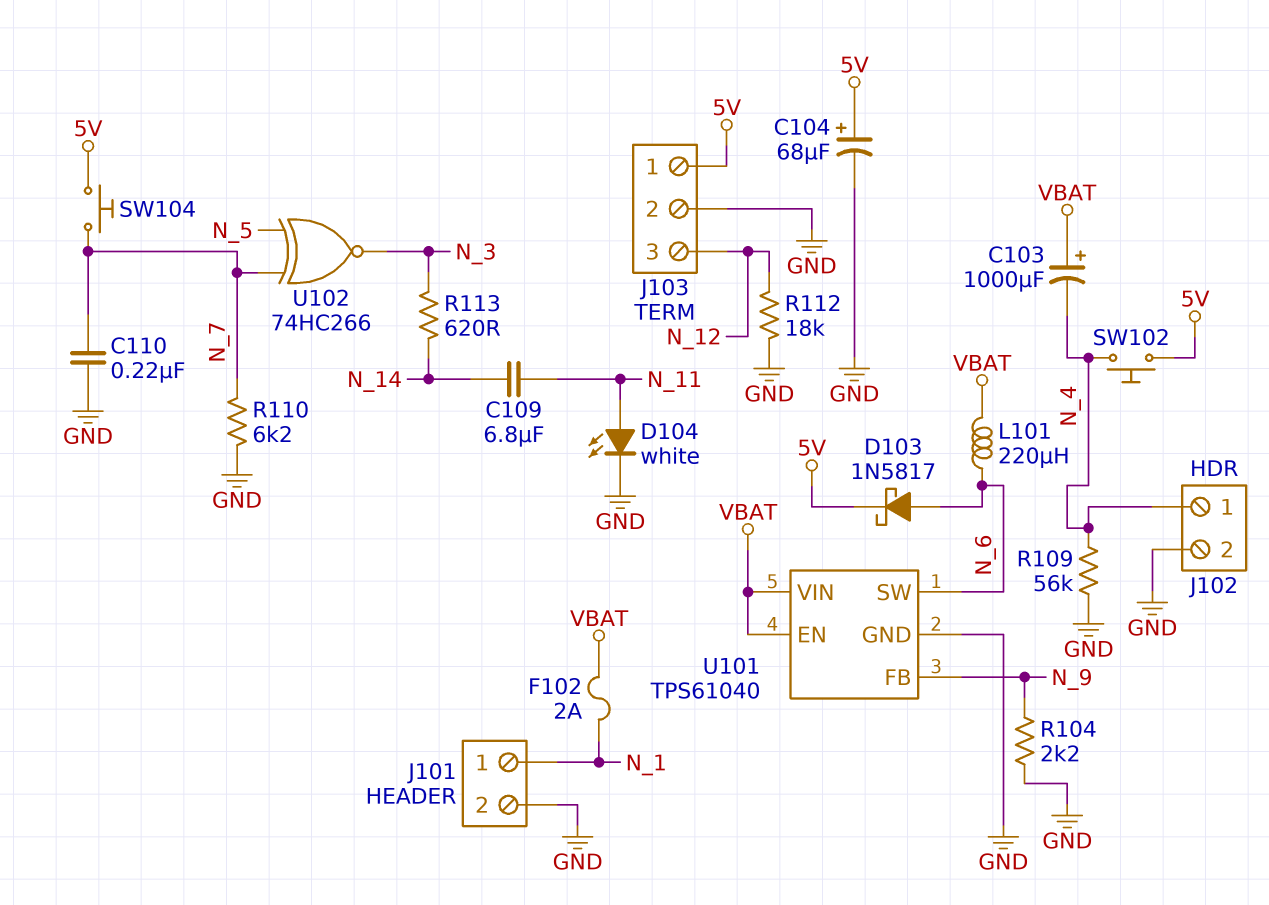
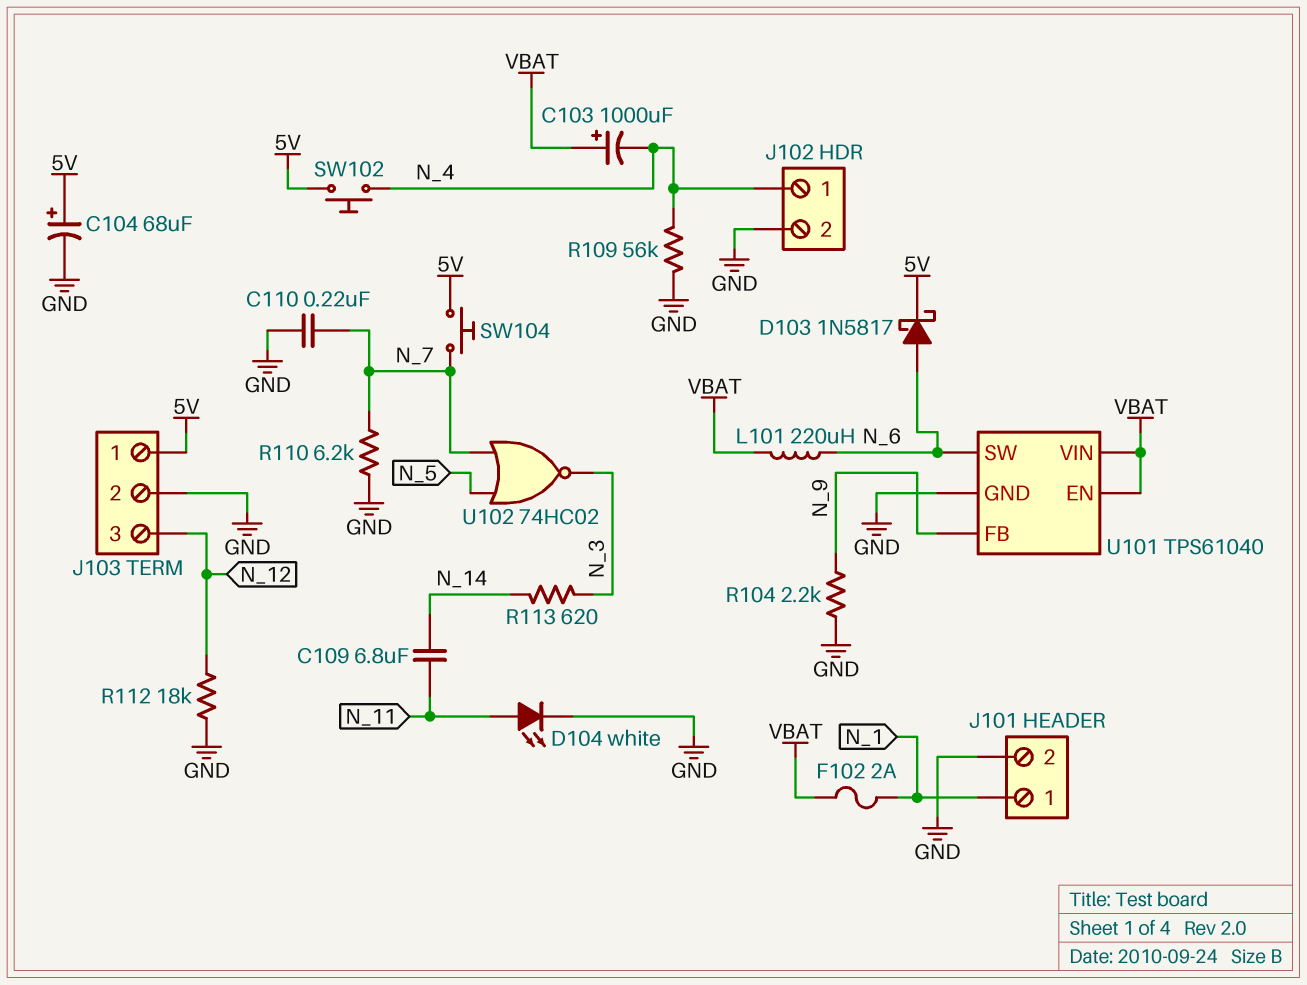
U102: XNOR 74HC266 (in N_5, in N_7, out N_3) -> NOR 74HC02 (in N_5, in N_7, out N_3)

